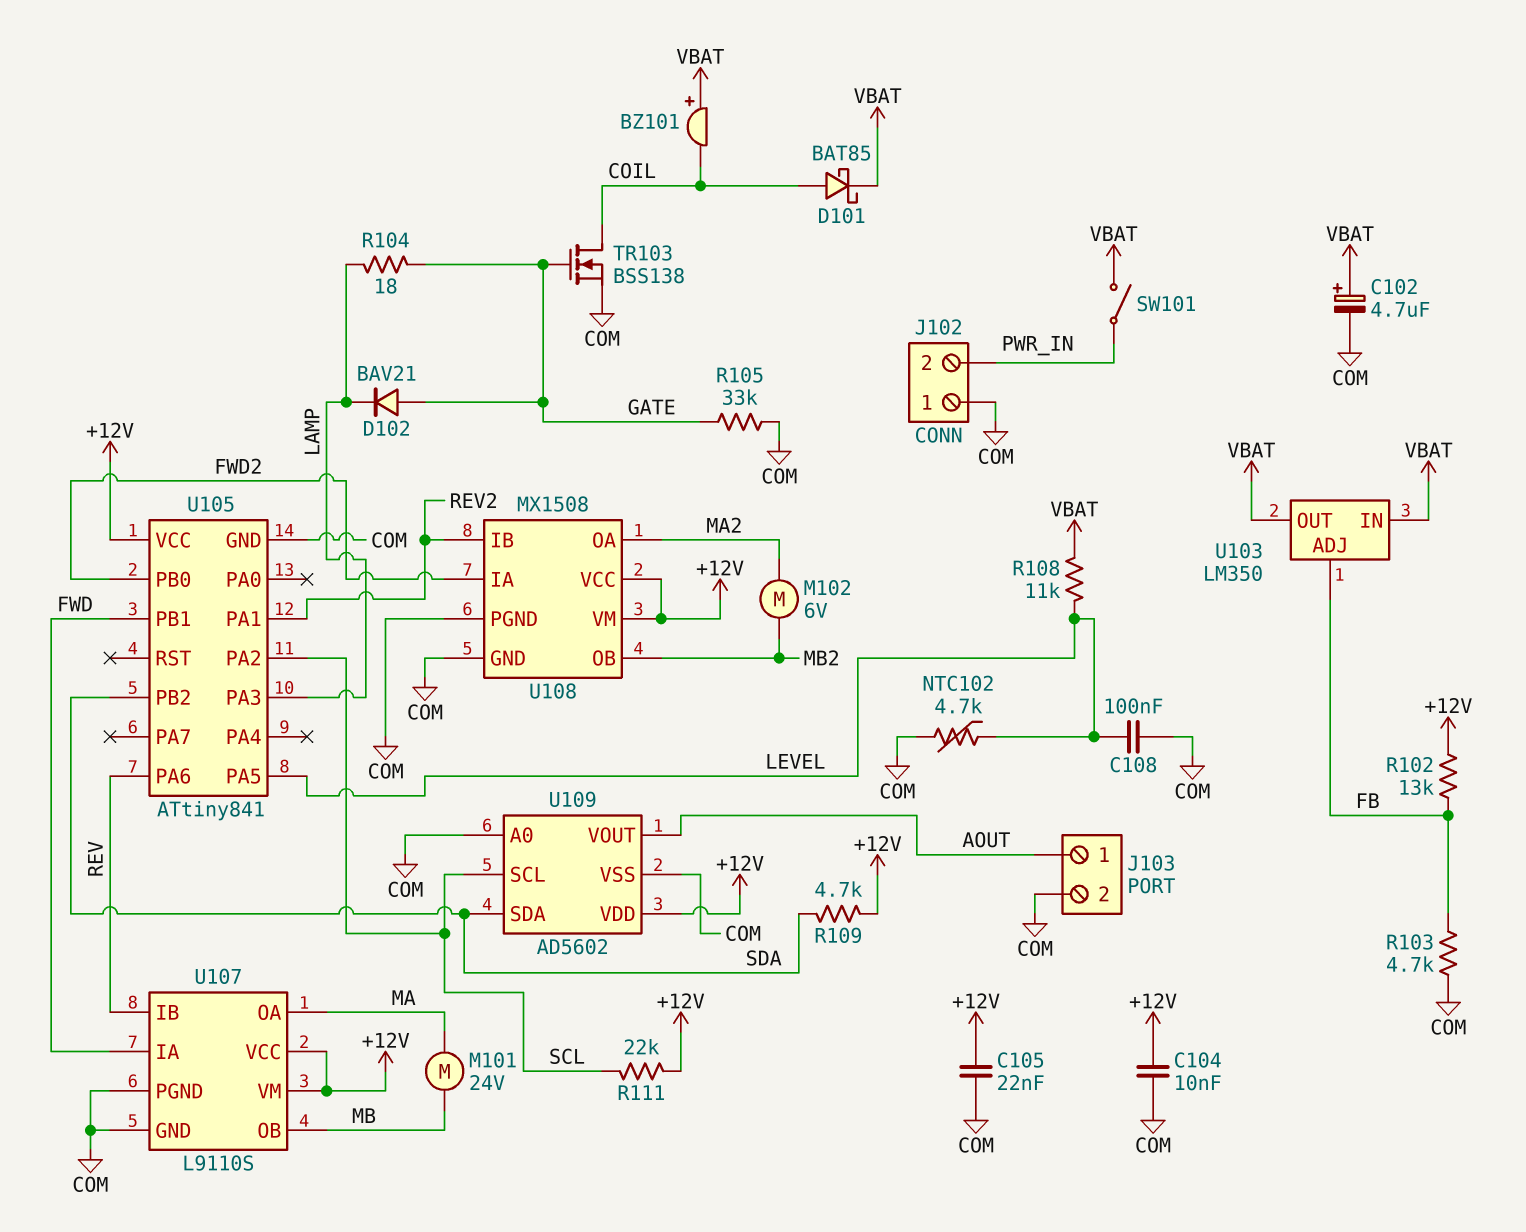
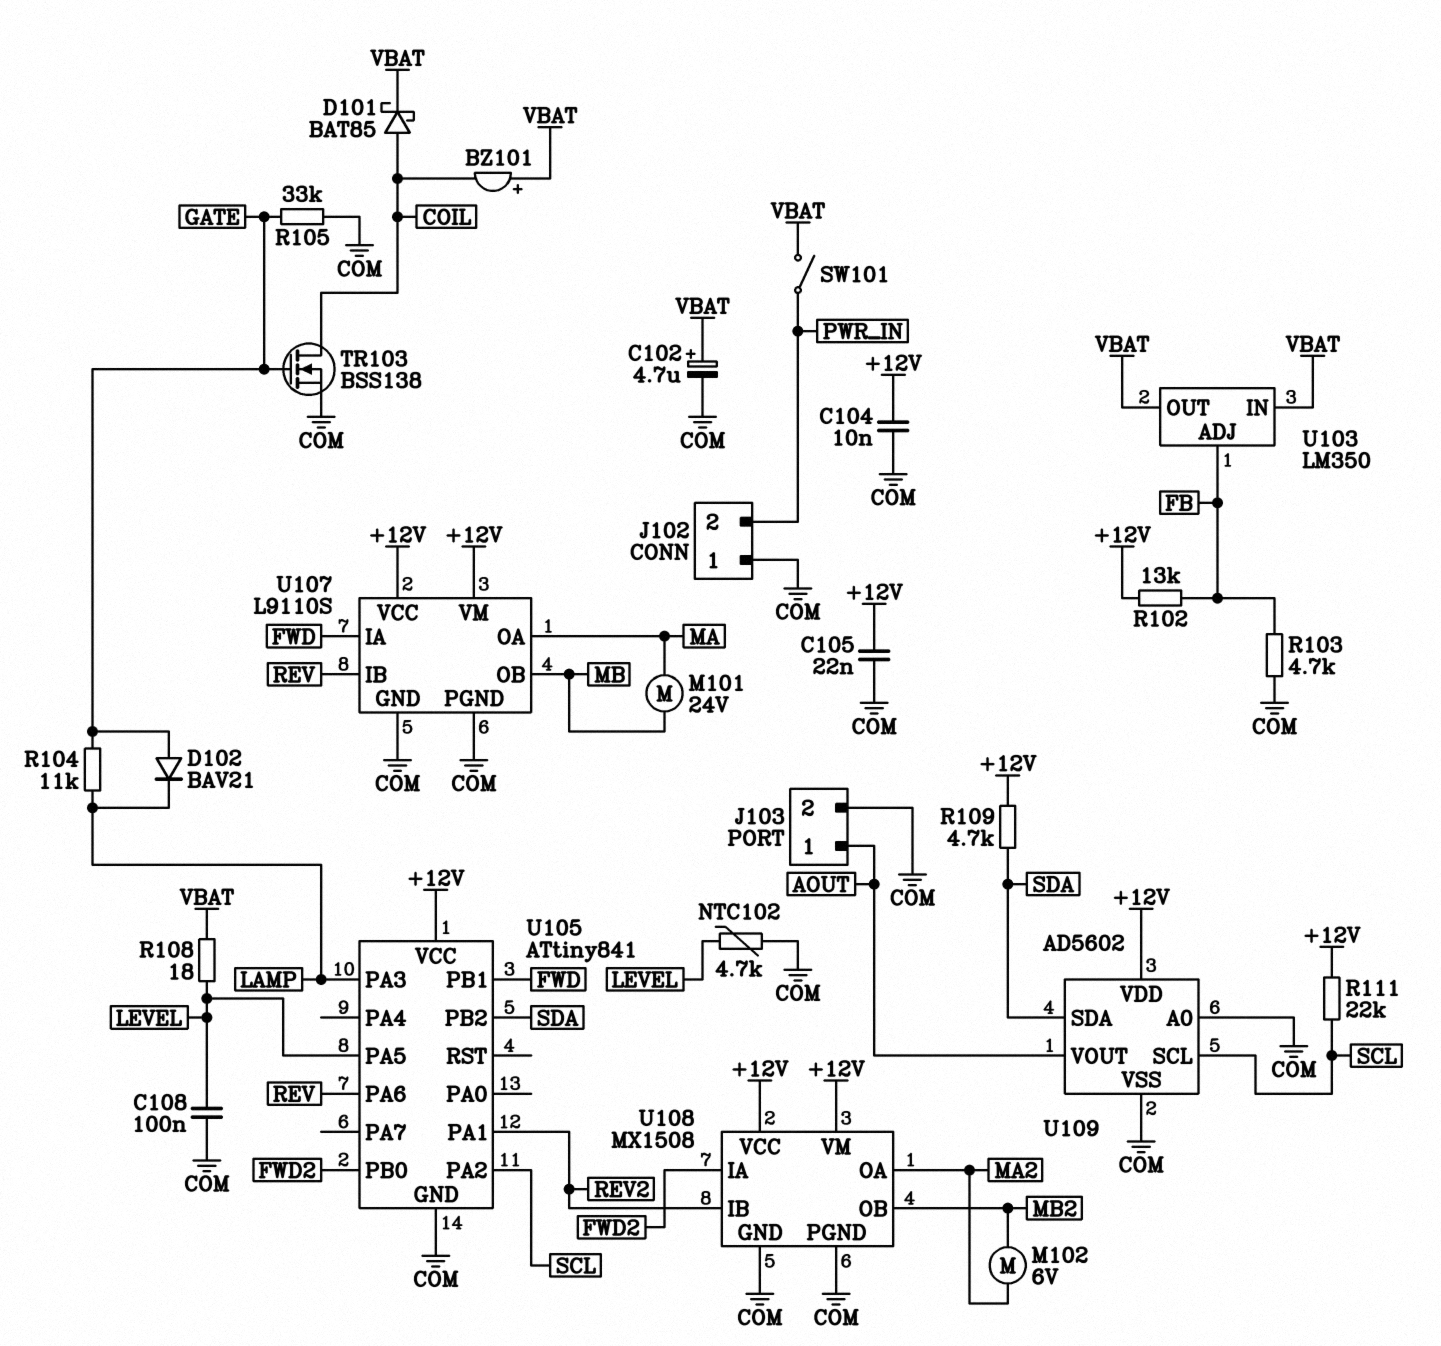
R104: 18 (GATE, LAMP) -> 11k (GATE, LAMP)
R108: 11k (LEVEL, VBAT) -> 18 (LEVEL, VBAT)

